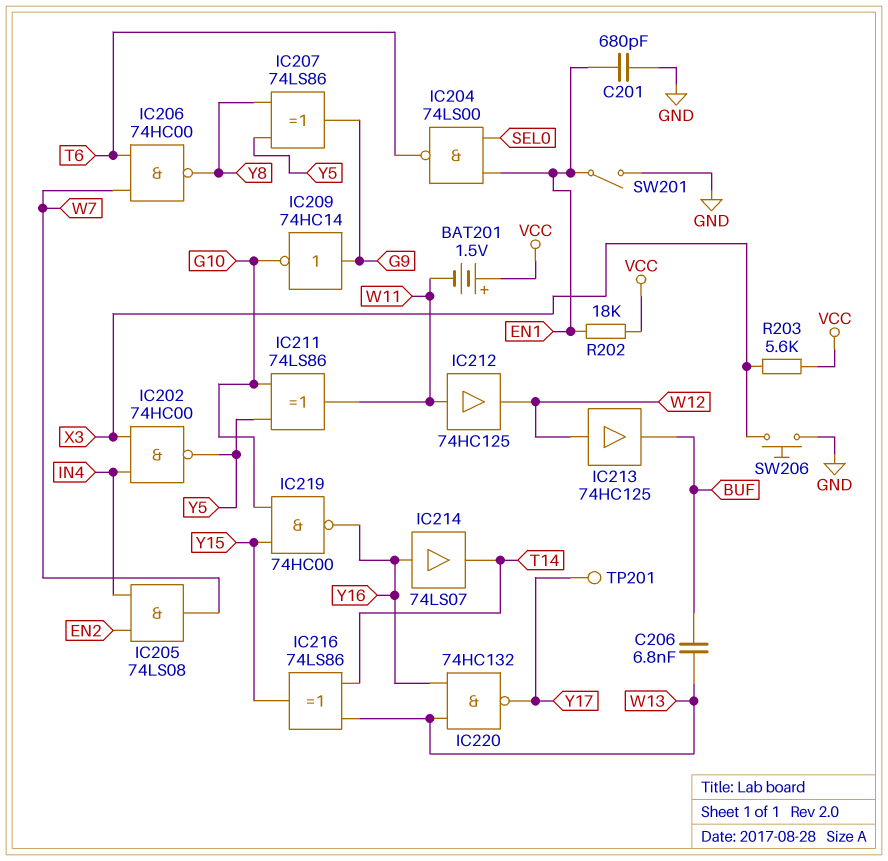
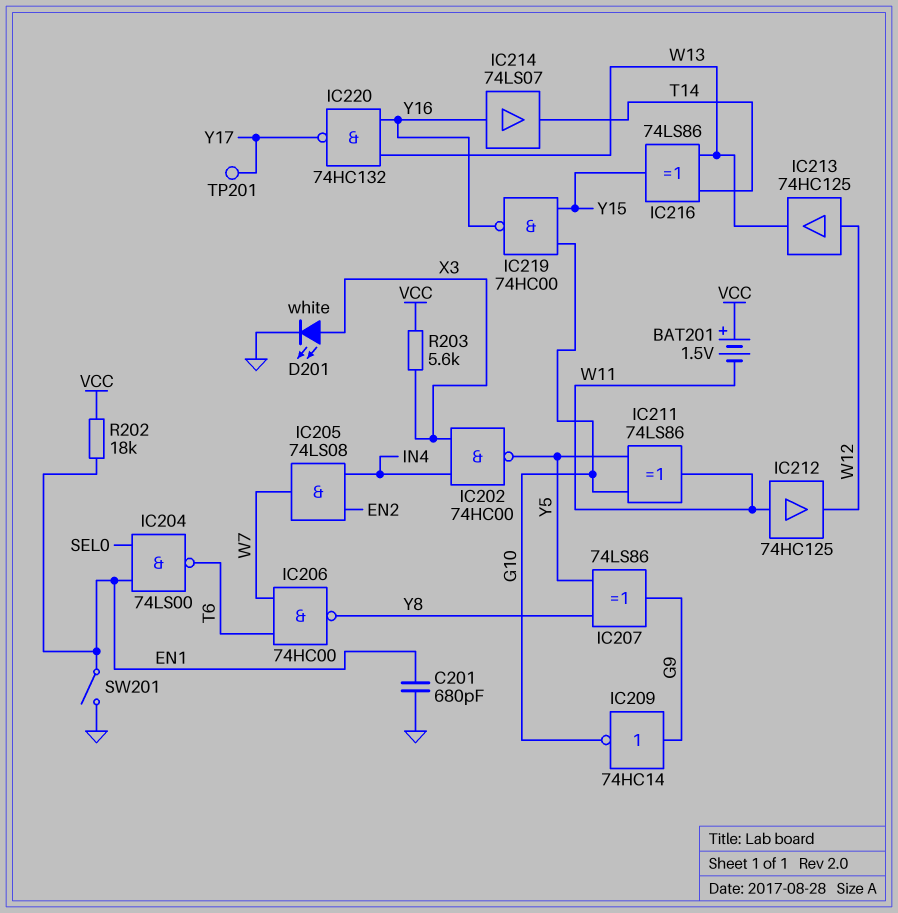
C206: 6.8nF (BUF, W13) -> none
D201: none -> LED white (A X3, K GND)
IC213: buffer 74HC125 (in W12, out BUF) -> buffer 74HC125 (in W12, out W13)
SW206: button (GND, X3) -> none

